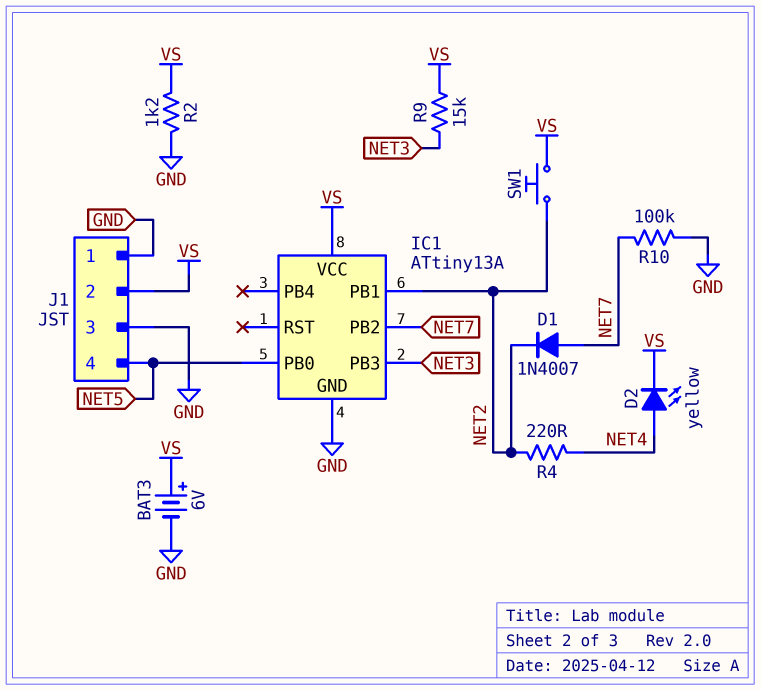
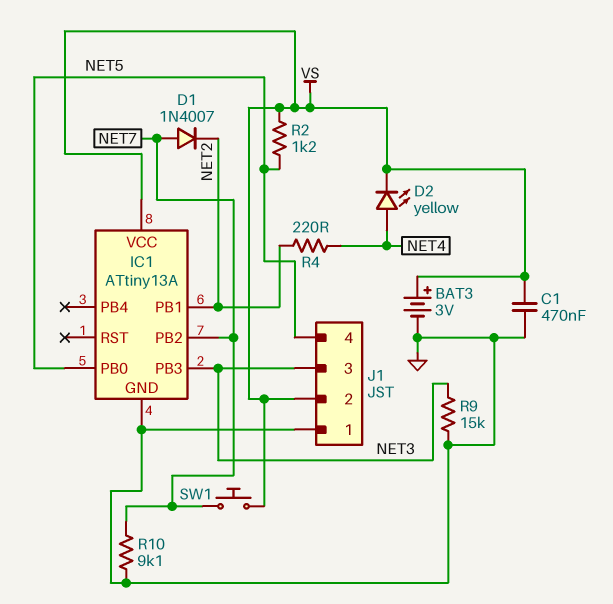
BAT3: 6V (plus VS, minus GND) -> 3V (plus VS, minus GND)
C1: none -> 470nF (GND, VS)
J1 pin 3: GND -> NET3
R2: 1.2k (GND, VS) -> 1.2k (NET5, VS)
R9: 15k (NET3, VS) -> 15k (GND, NET3)
R10: 100k (GND, NET7) -> 9.1k (GND, NET7)
SW1: button (NET2, VS) -> button (NET7, VS)

